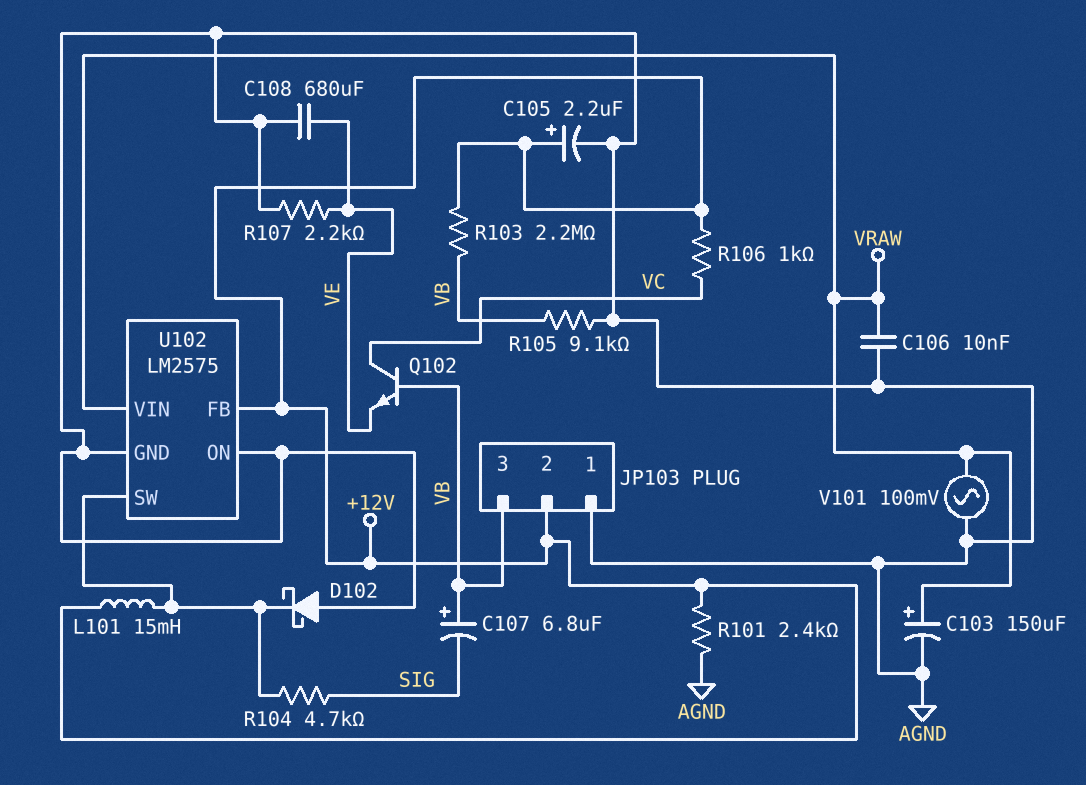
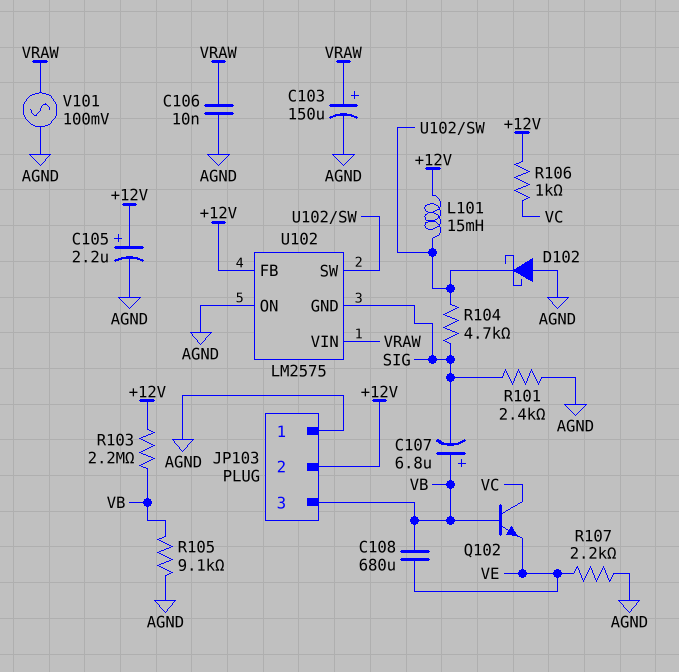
C108: 680uF (AGND, VE) -> 680uF (VB, VE)
R101: 2.4k (+12V, AGND) -> 2.4k (AGND, SIG)
U102 pin GND: AGND -> SIG

